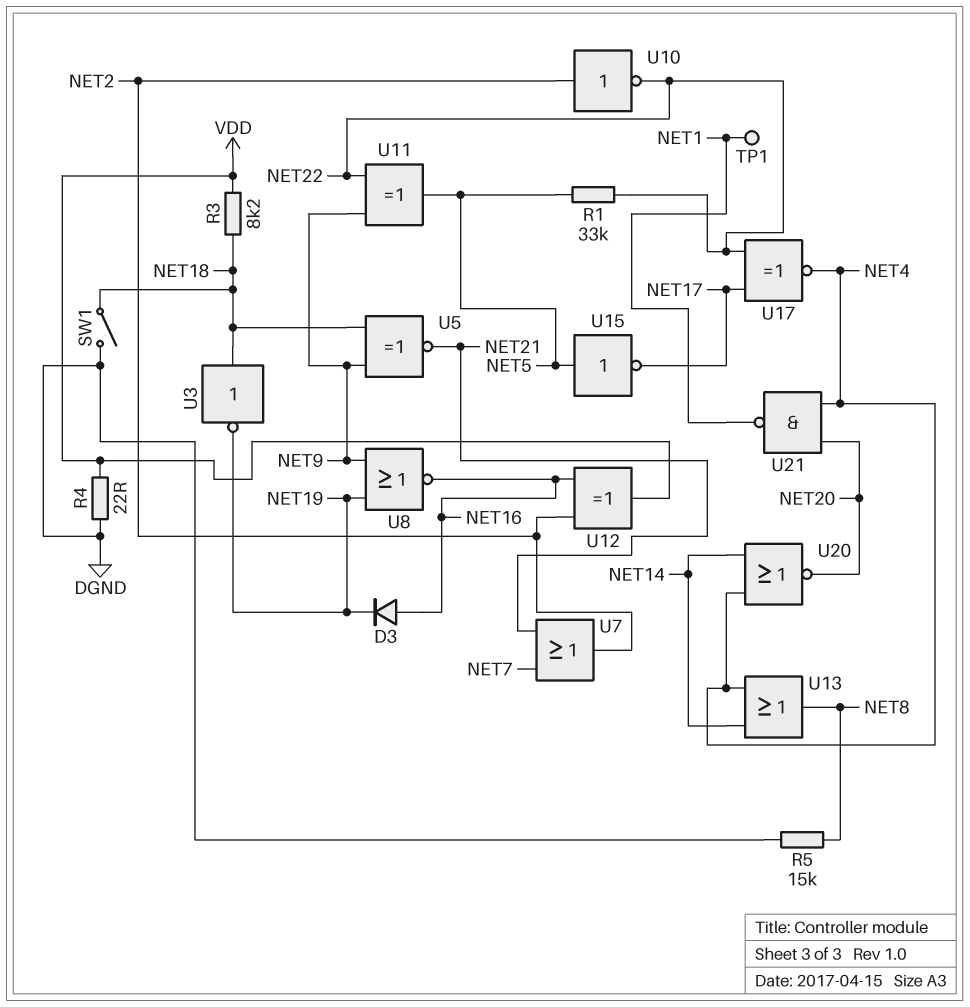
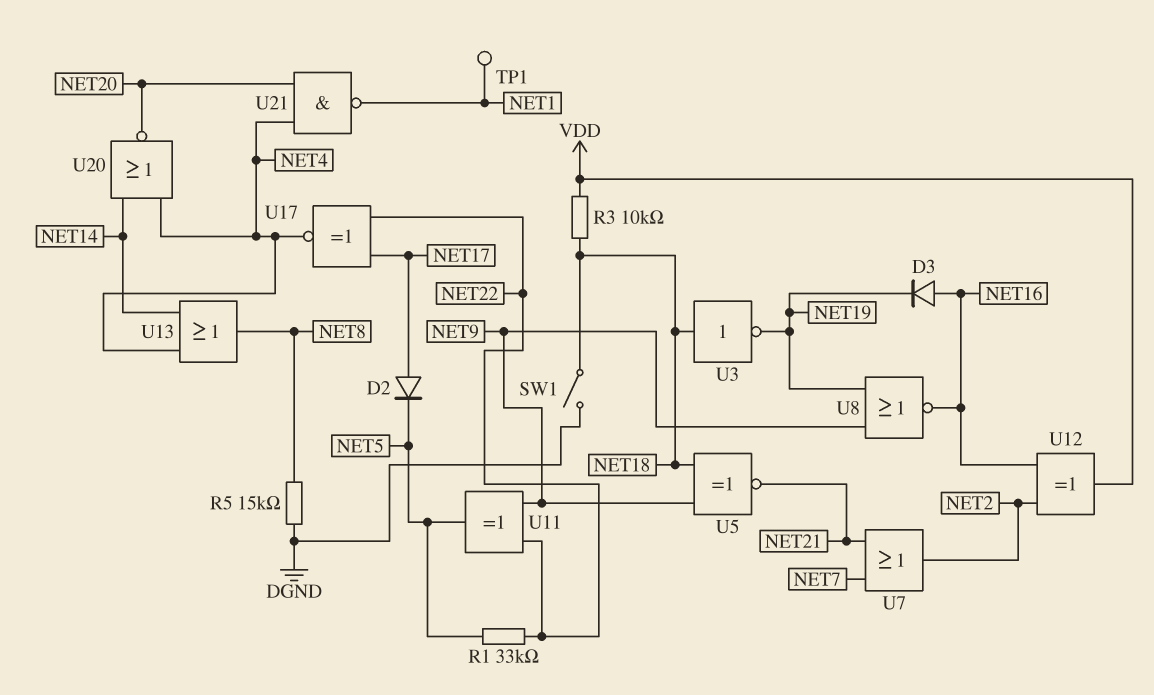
D2: none -> diode (A NET17, K NET5)
R3: 8.2k (NET18, VDD) -> 10k (NET18, VDD)
R4: 22 (DGND, VDD) -> none
U10: NOT (in NET2, out NET22) -> none
U15: NOT (in NET5, out NET17) -> none

